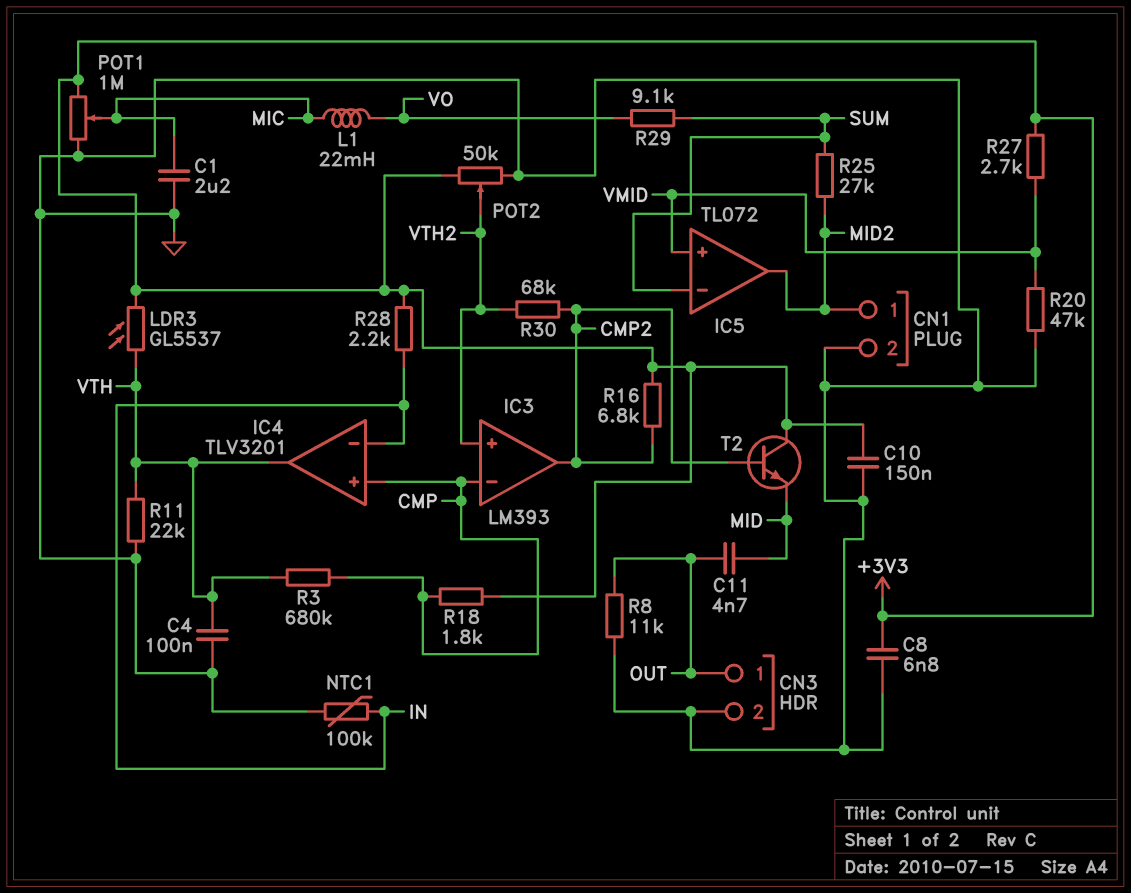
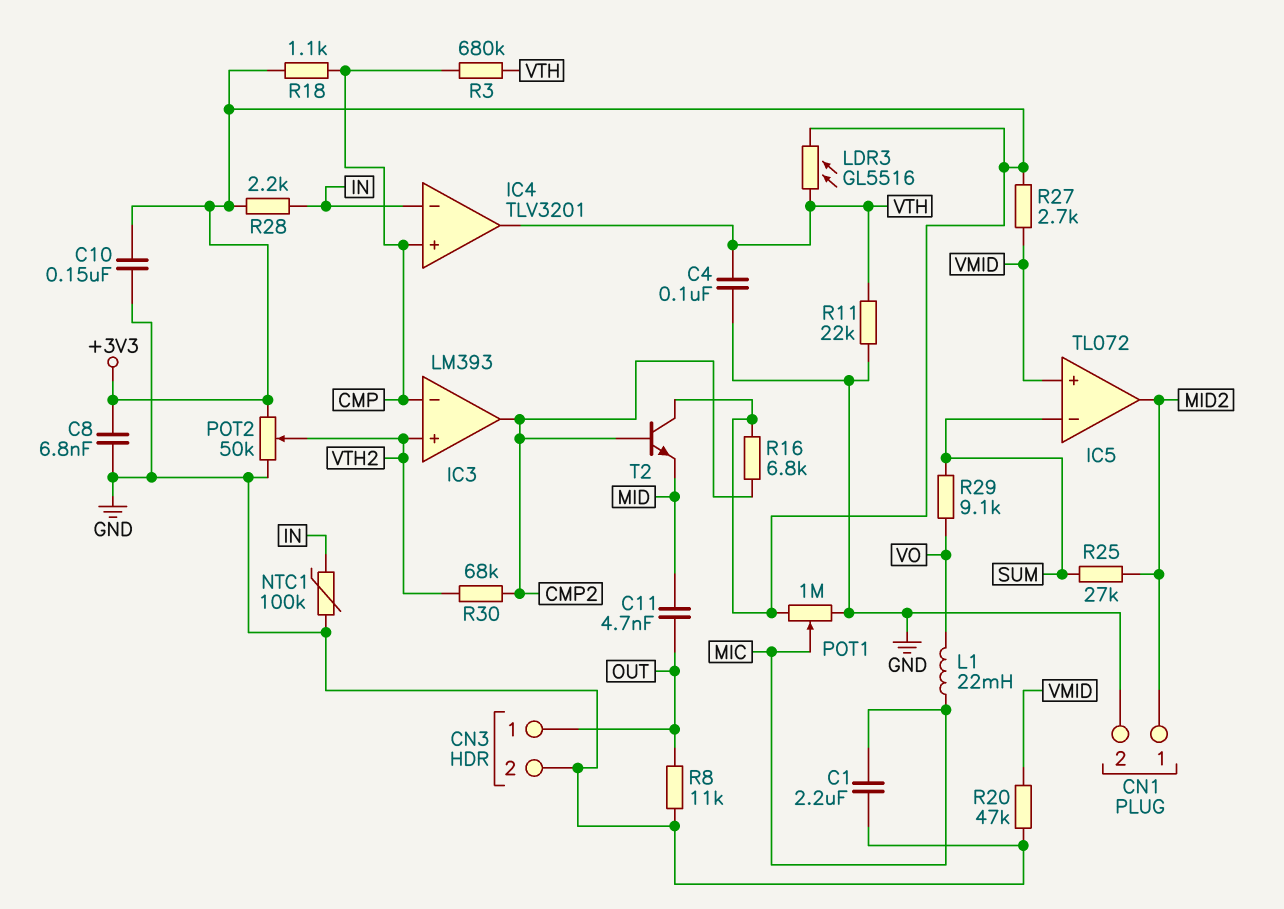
LDR3: GL5537 (+3V3, VTH) -> GL5516 (+3V3, VTH)
R18: 1.8k (+3V3, CMP) -> 1.1k (+3V3, CMP)

